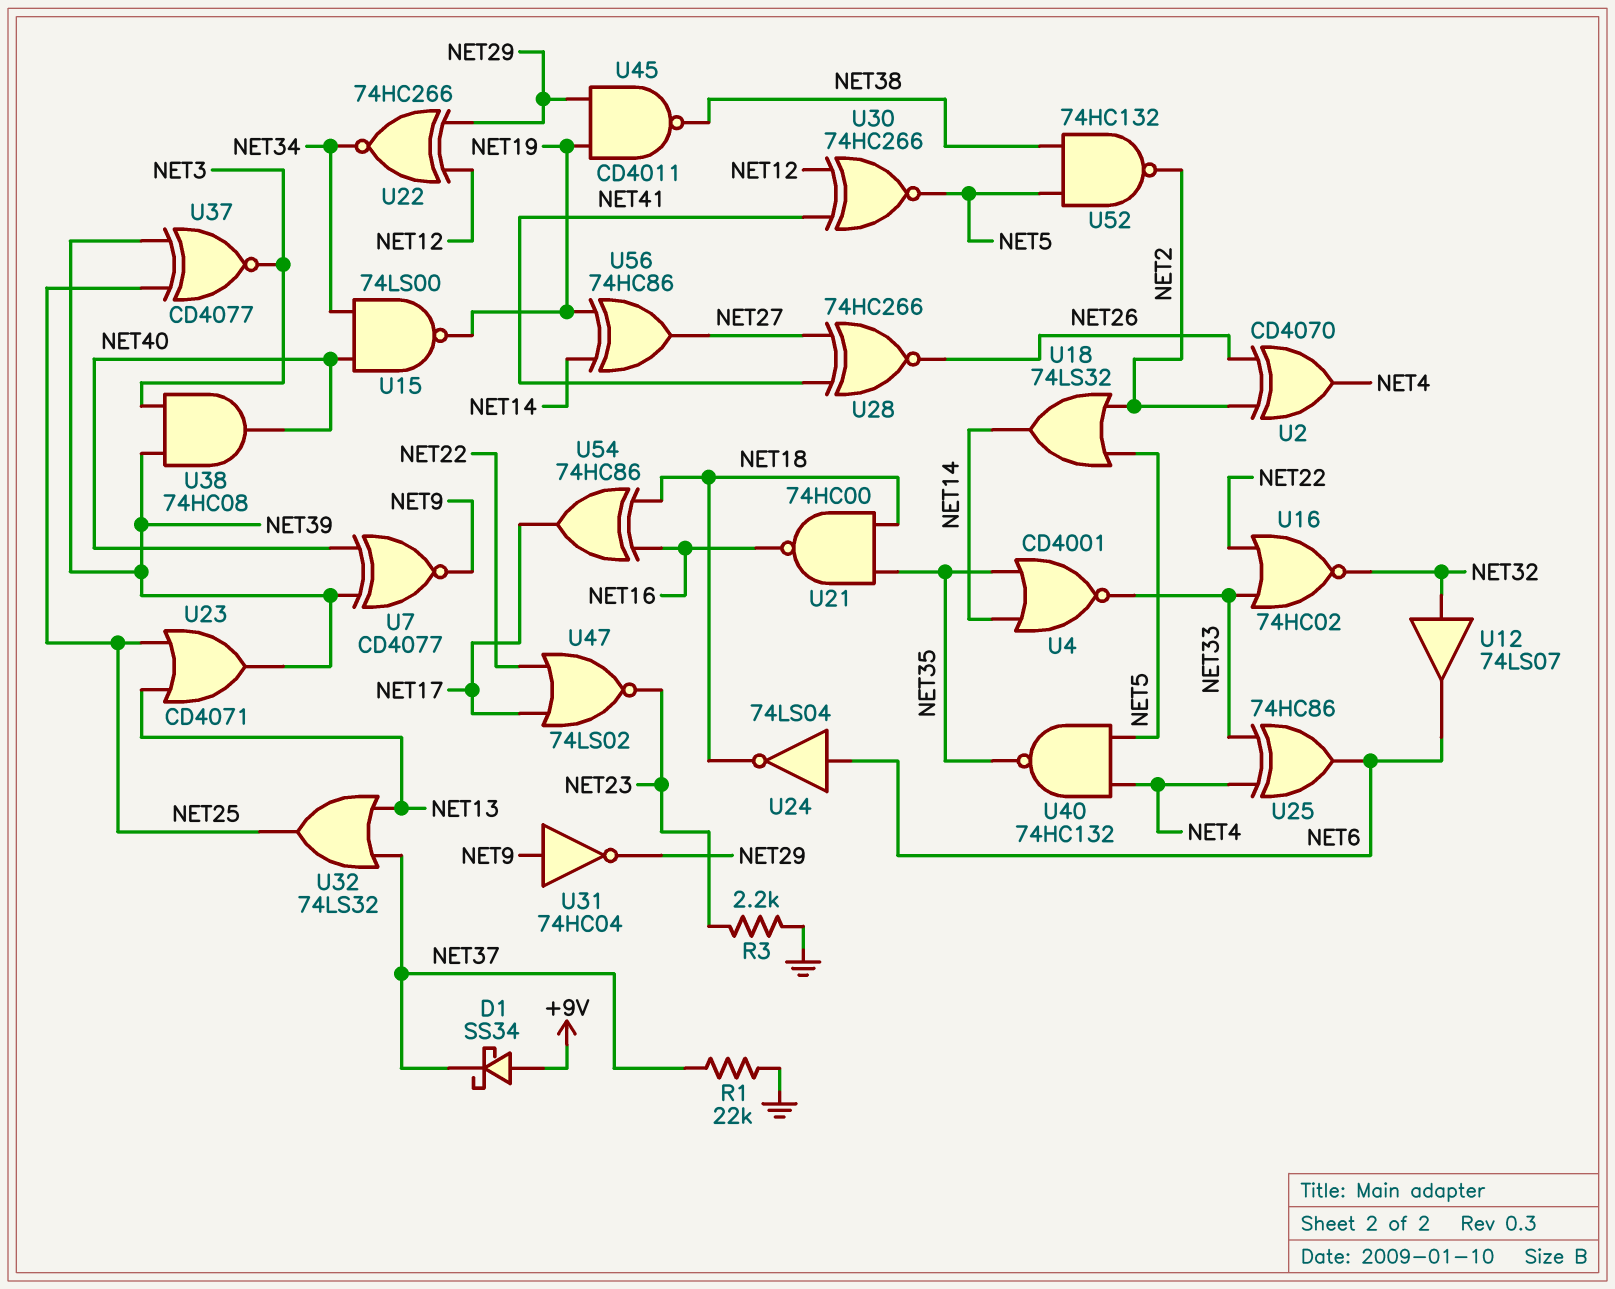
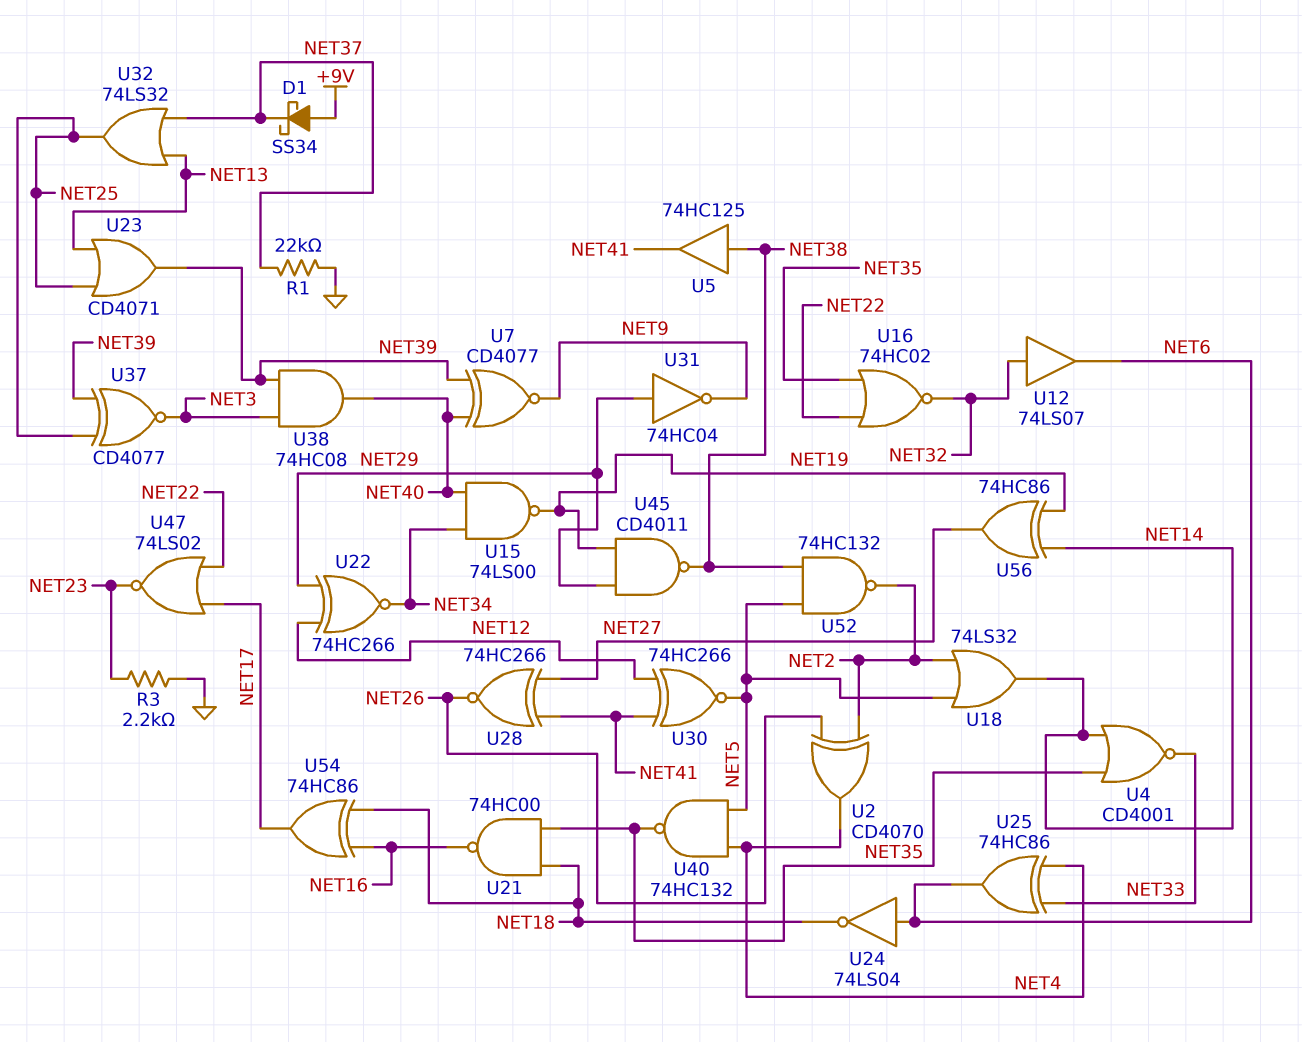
U5: none -> buffer 74HC125 (in NET38, out NET41)
U16: NOR 74HC02 (in NET22, in NET33, out NET32) -> NOR 74HC02 (in NET22, in NET35, out NET32)
U31: NOT 74HC04 (in NET9, out NET29) -> NOT 74HC04 (in NET29, out NET9)

